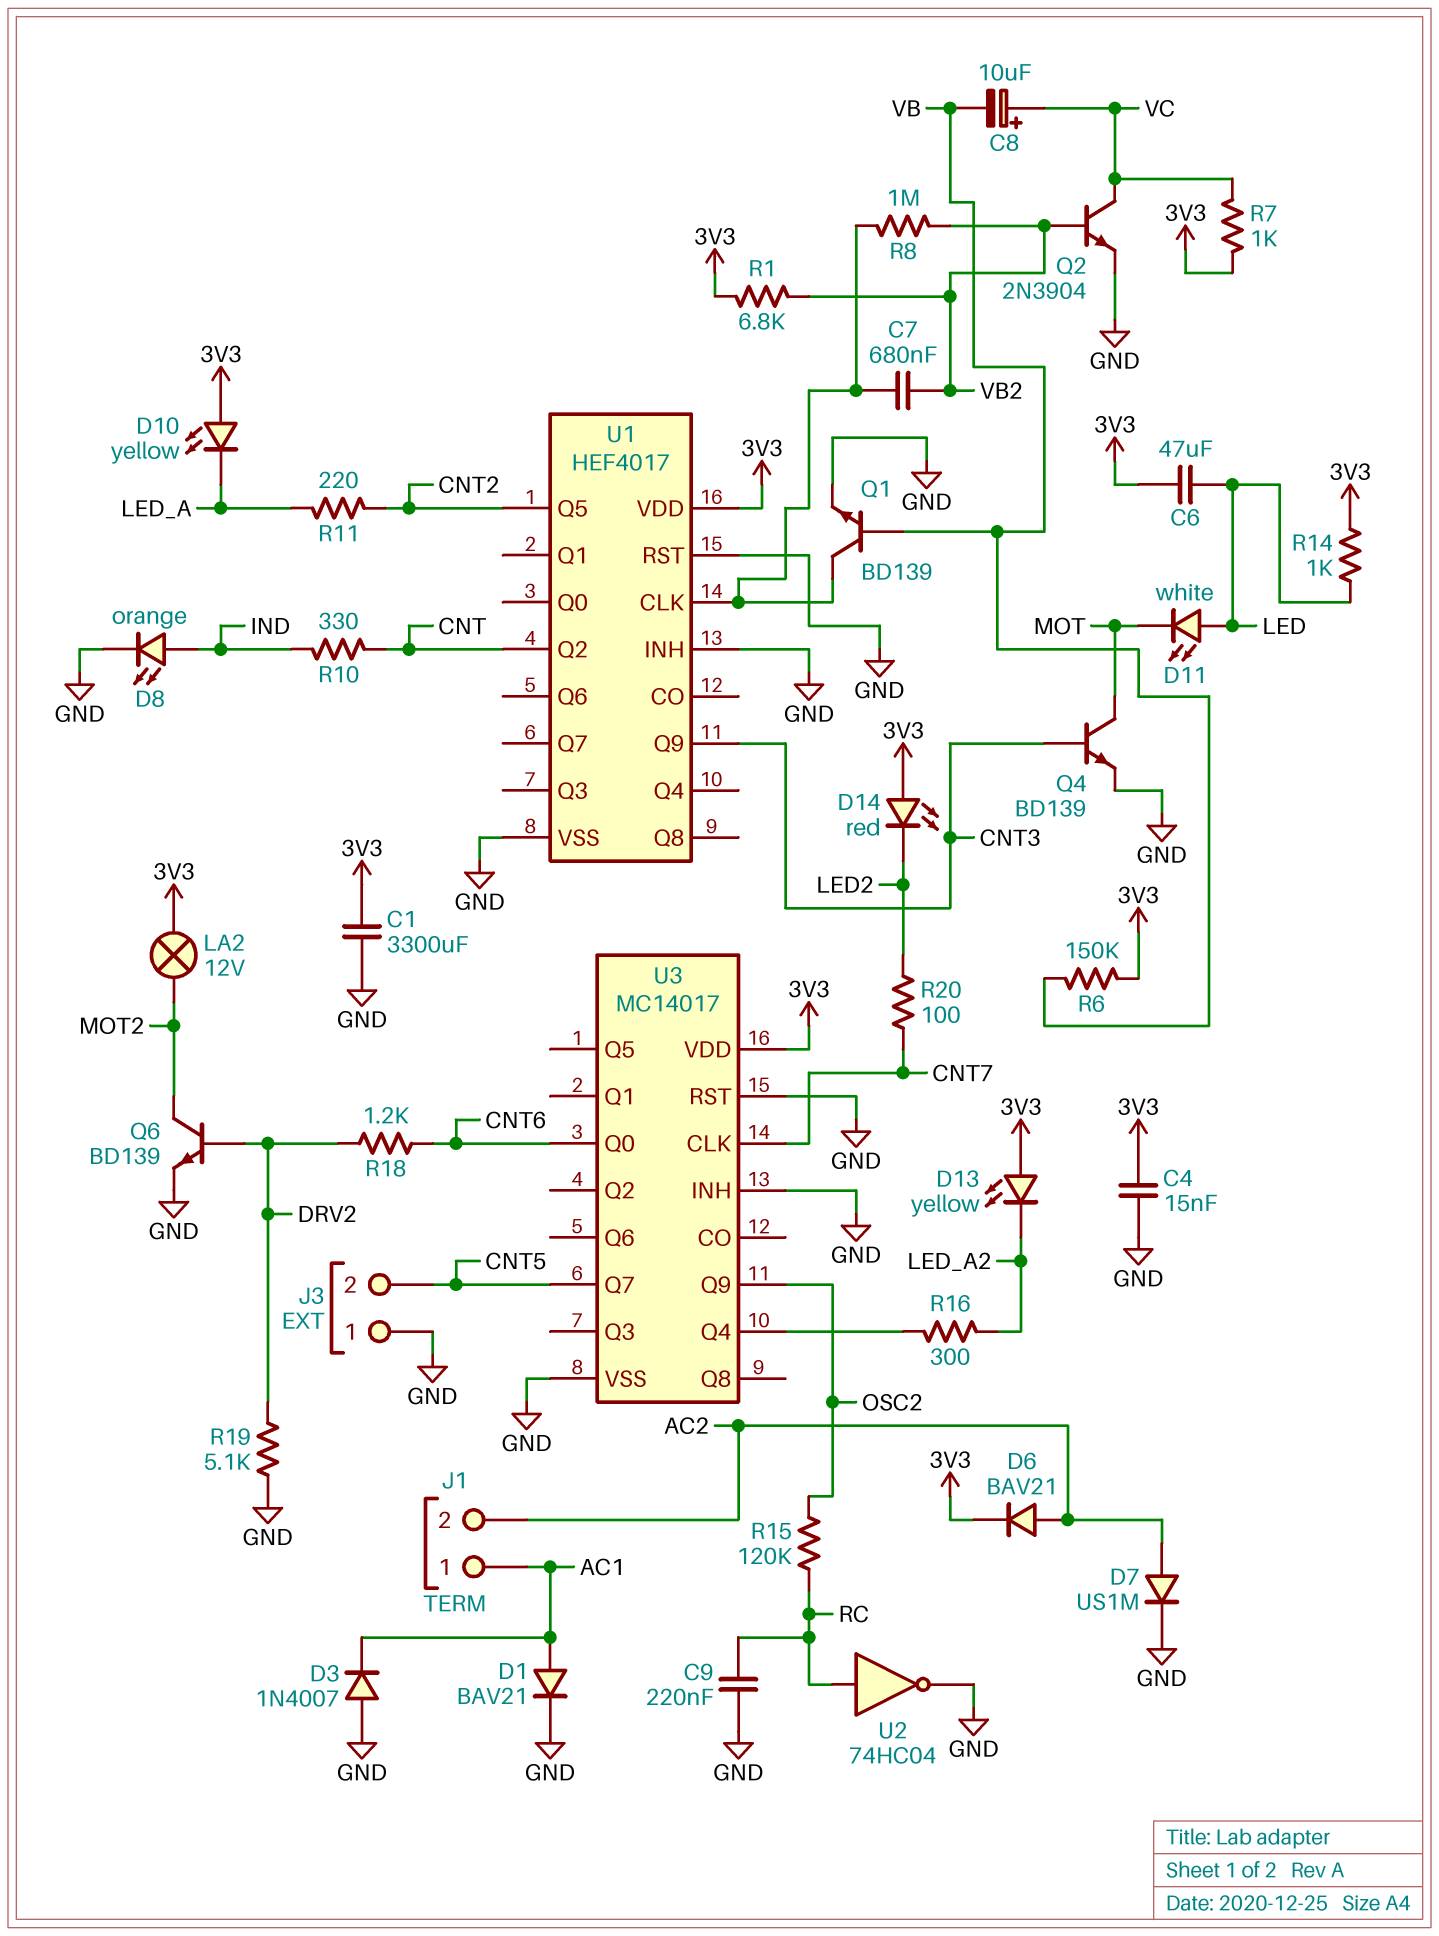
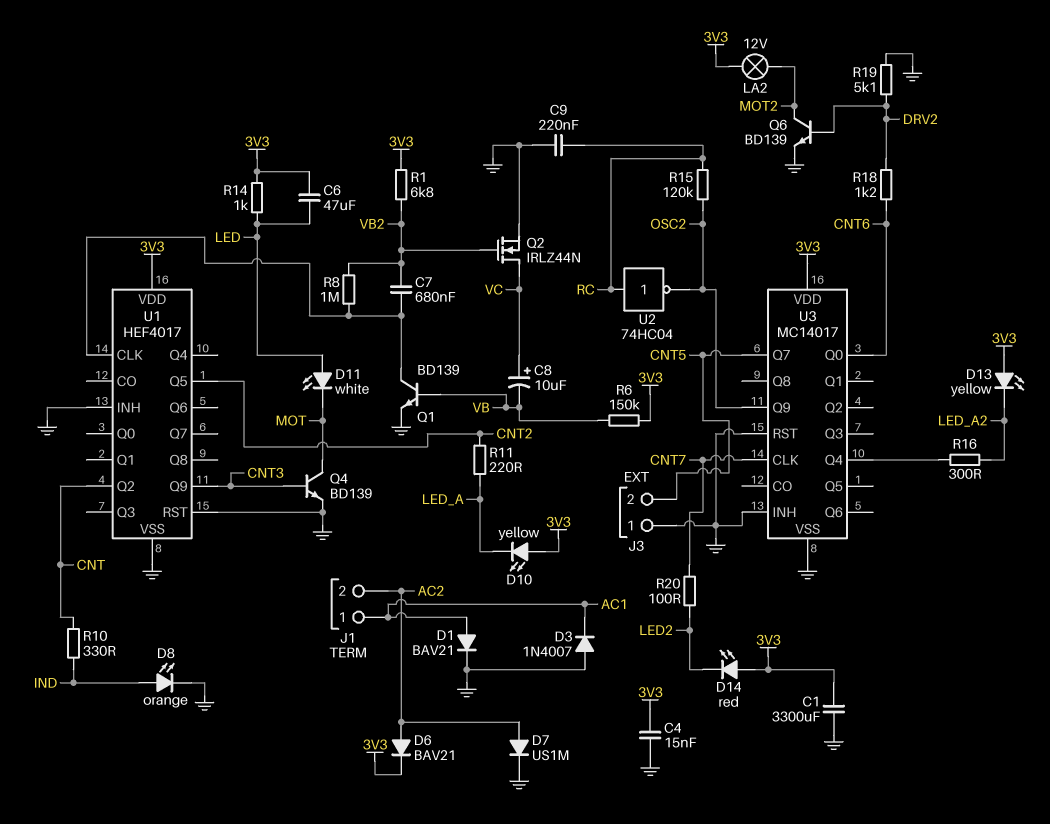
Q2: NPN 2N3904 (B VB2, C VC, E GND) -> NMOS IRLZ44N (G VB2, D VC, S GND)
R7: 1k (3V3, VC) -> none
U2: NOT 74HC04 (in RC, out GND) -> NOT 74HC04 (in RC, out OSC2)

